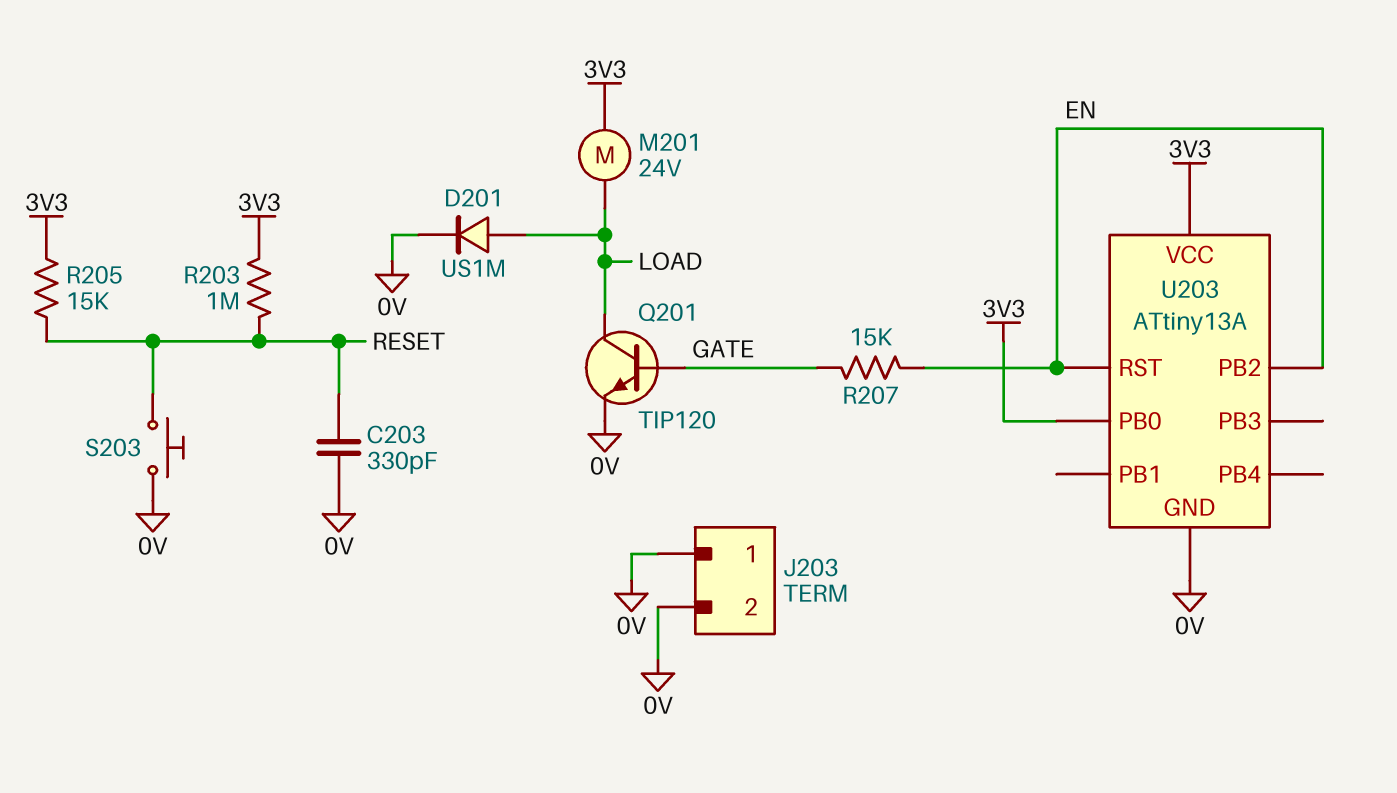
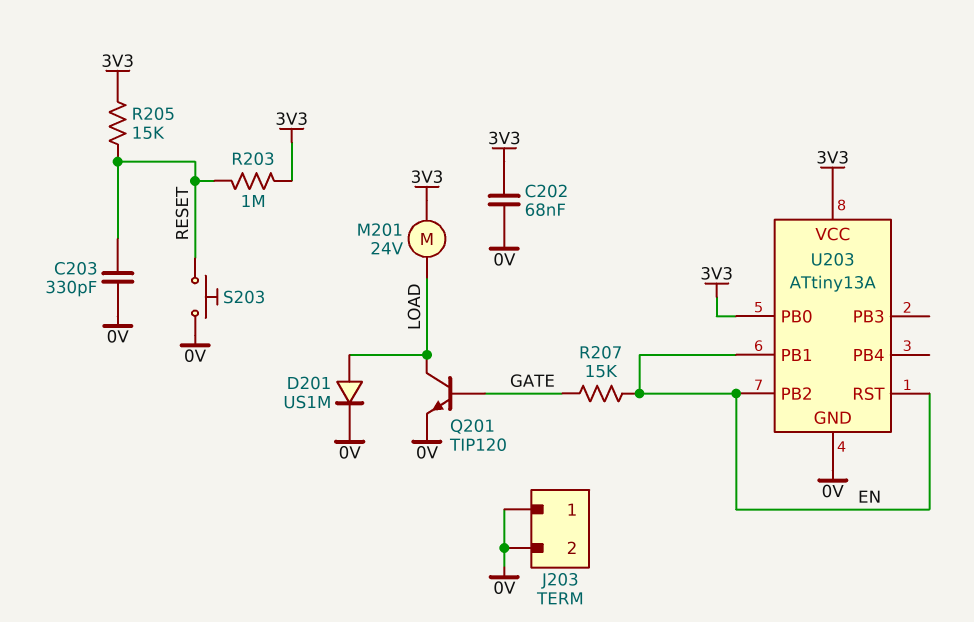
C202: none -> 68nF (0V, 3V3)
U203 pin PB1: none -> EN

